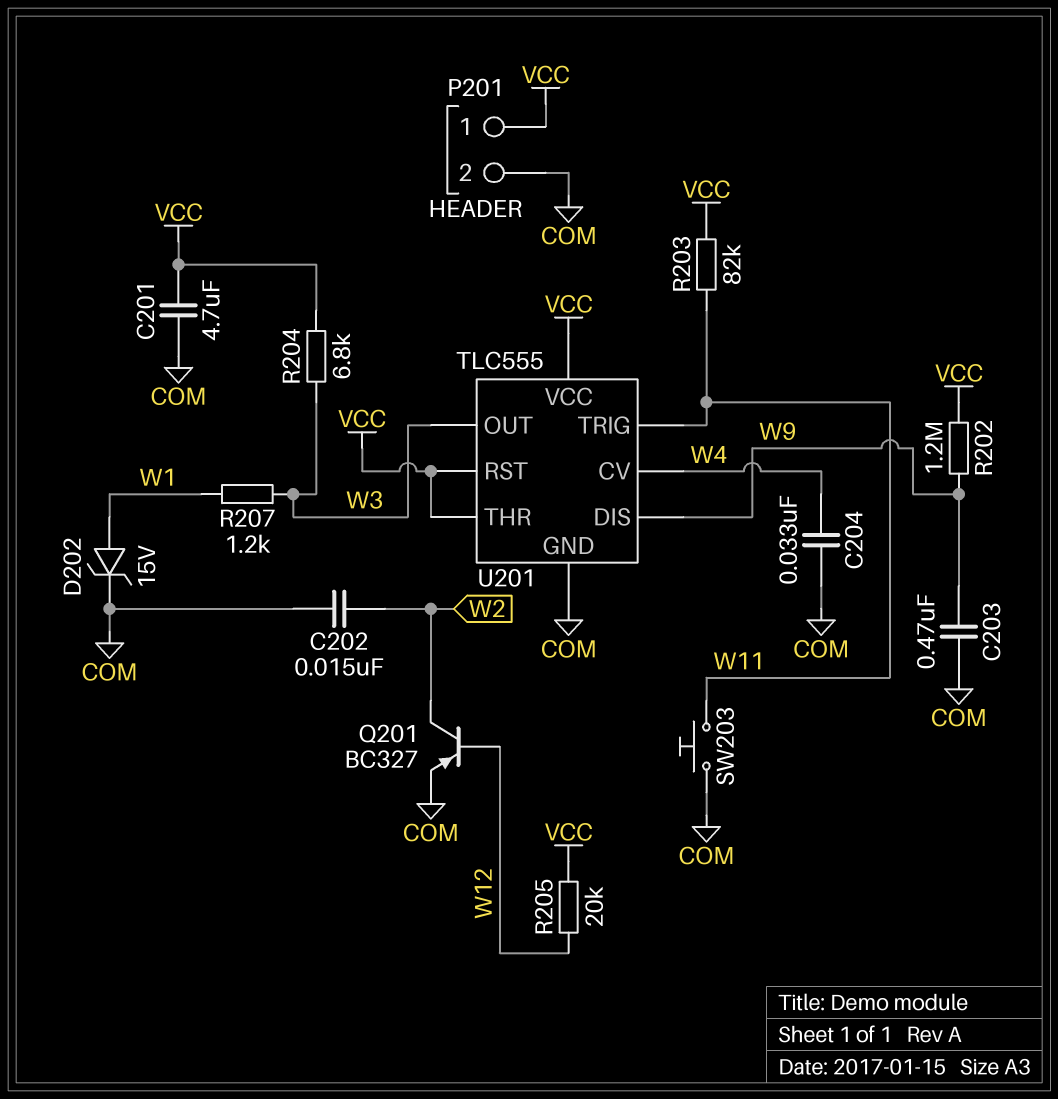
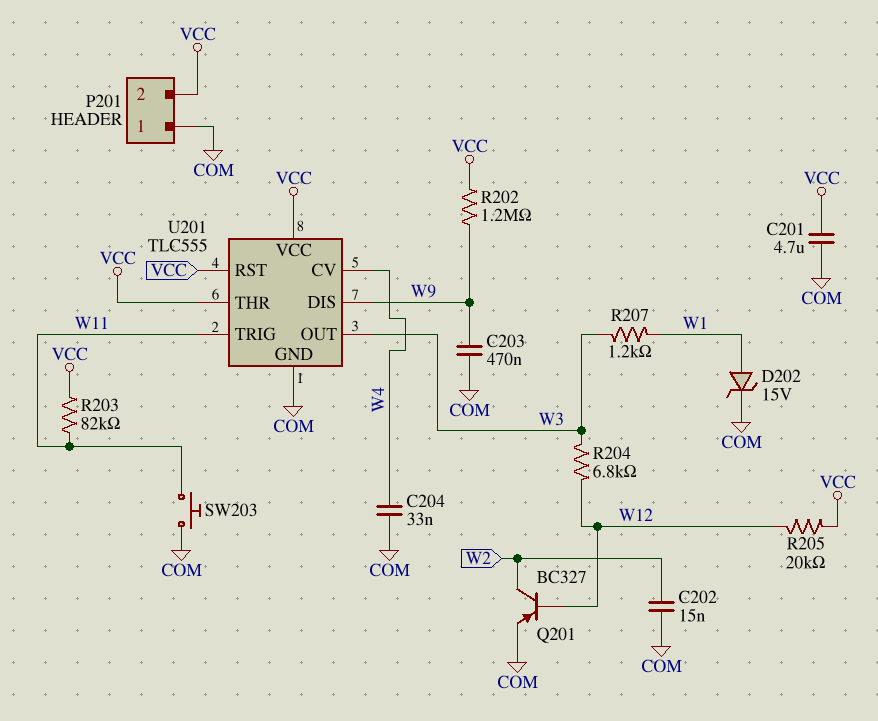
P201 pin 1: VCC -> COM
P201 pin 2: COM -> VCC
R204: 6.8k (VCC, W3) -> 6.8k (W3, W12)

